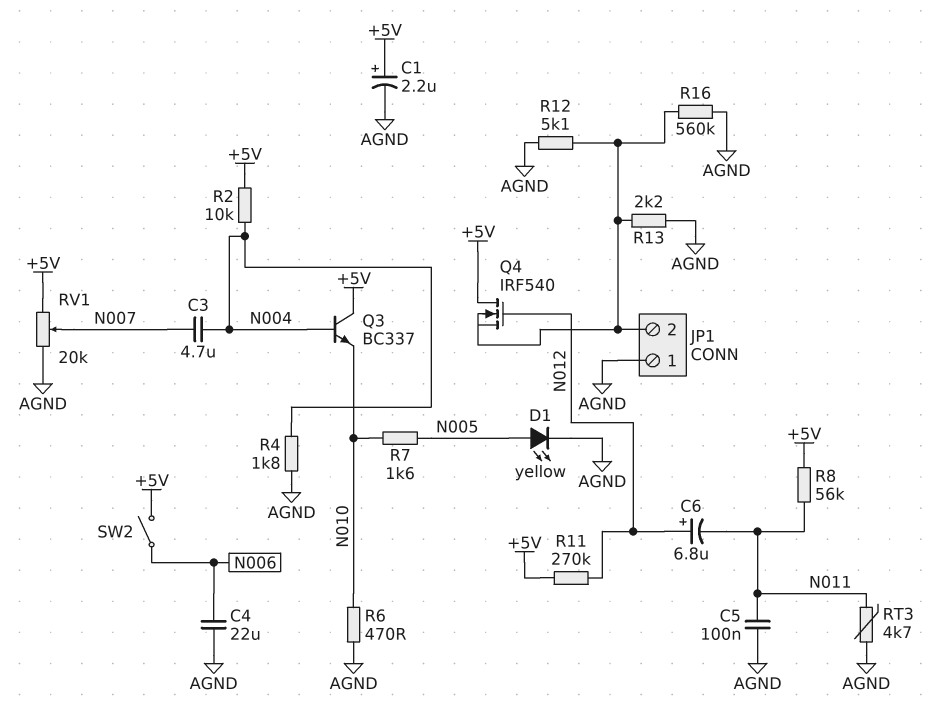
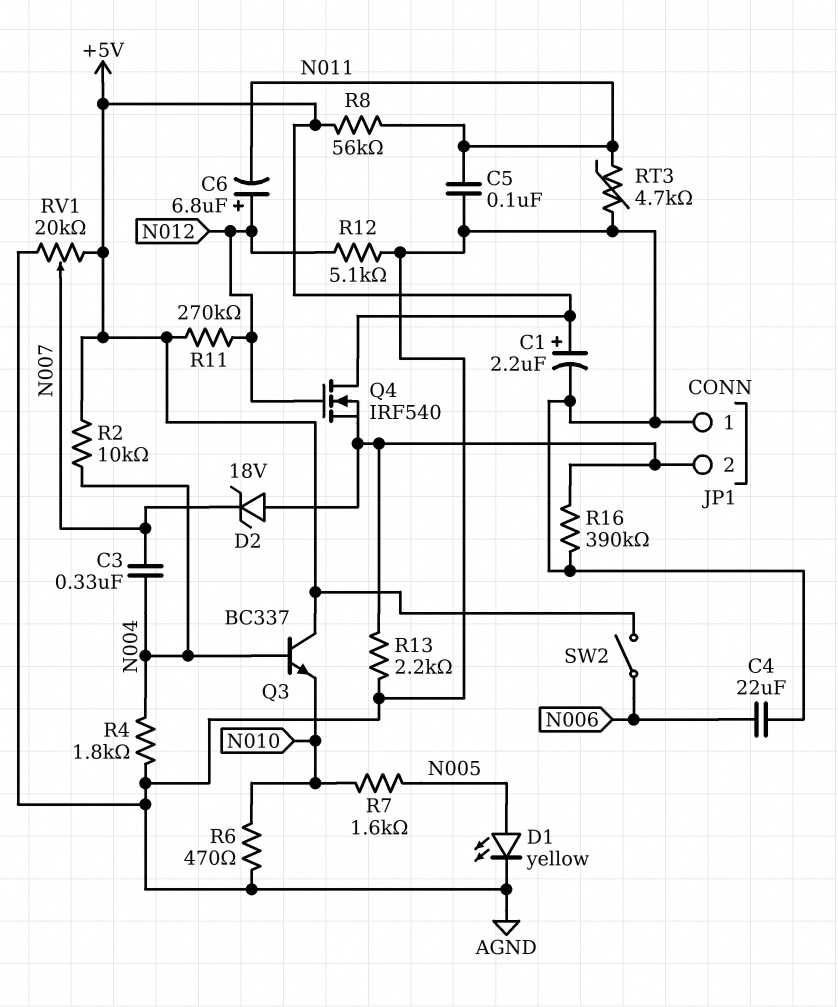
C3: 4.7uF (N004, N007) -> 330nF (N004, N007)
D2: none -> zener 18V (A JP1/2, K N007)
R12: 5.1k (AGND, JP1/2) -> 5.1k (AGND, N012)
R16: 560k (AGND, JP1/2) -> 390k (AGND, JP1/2)

